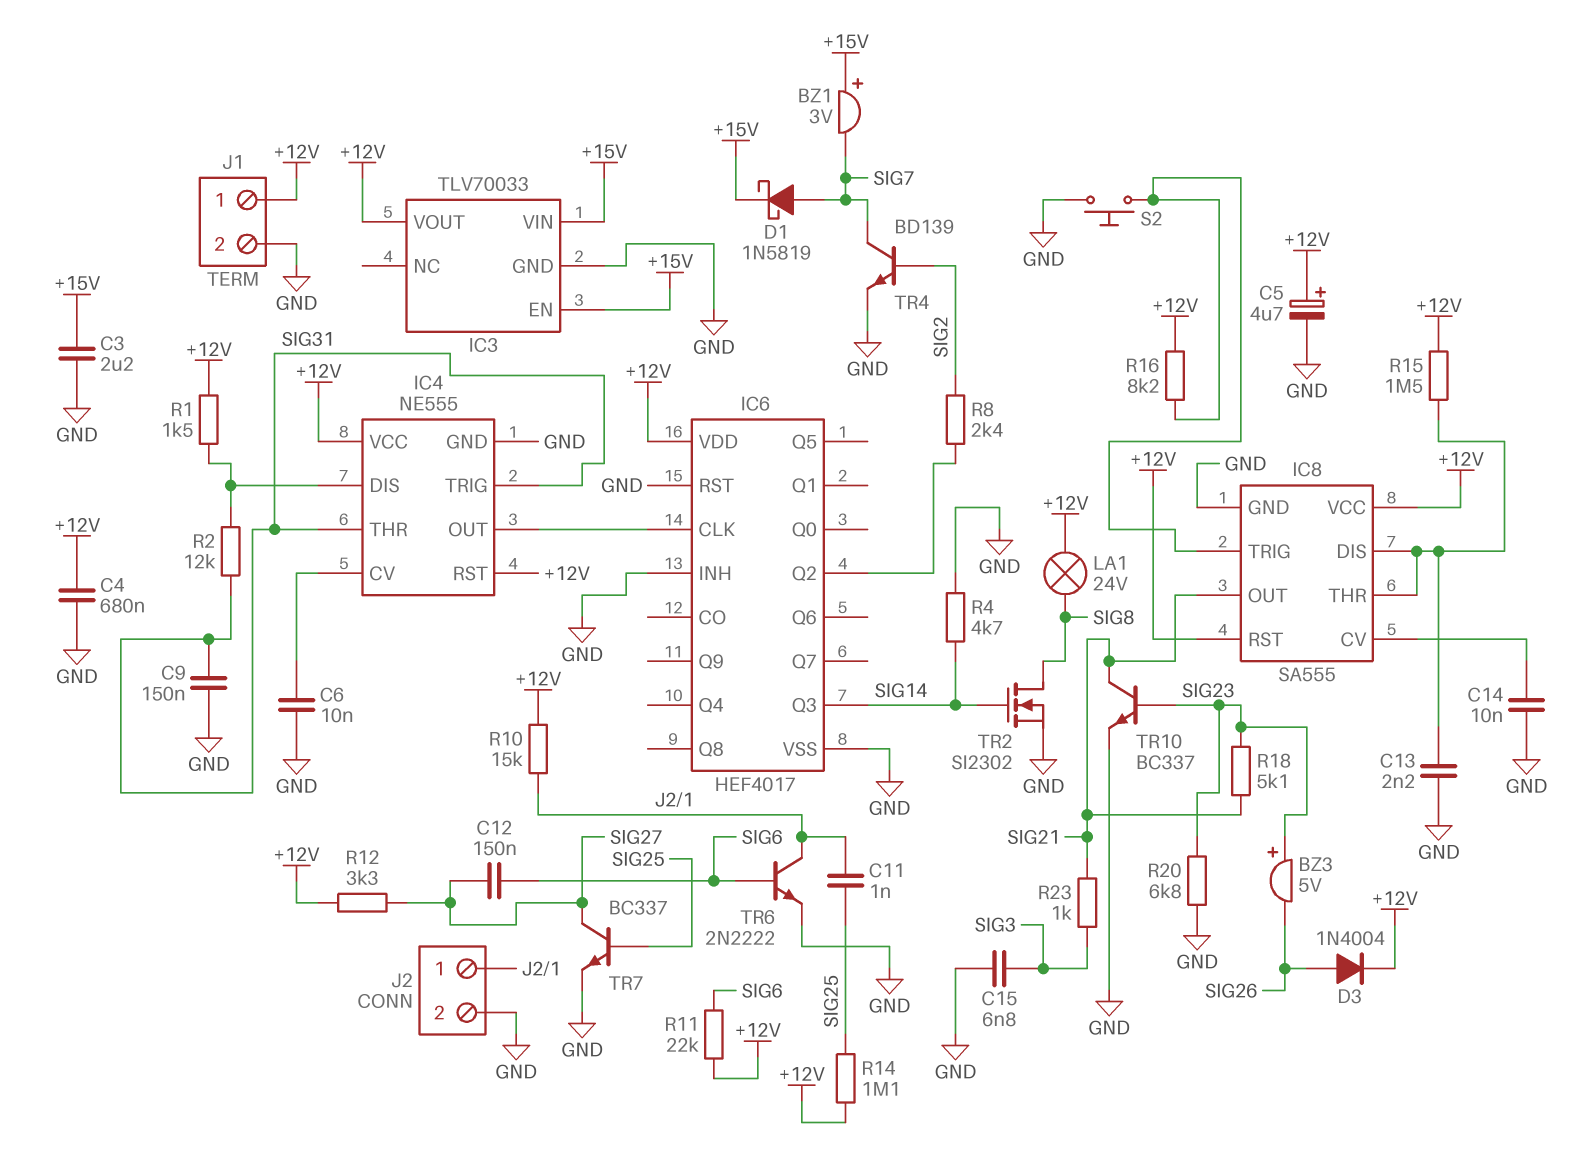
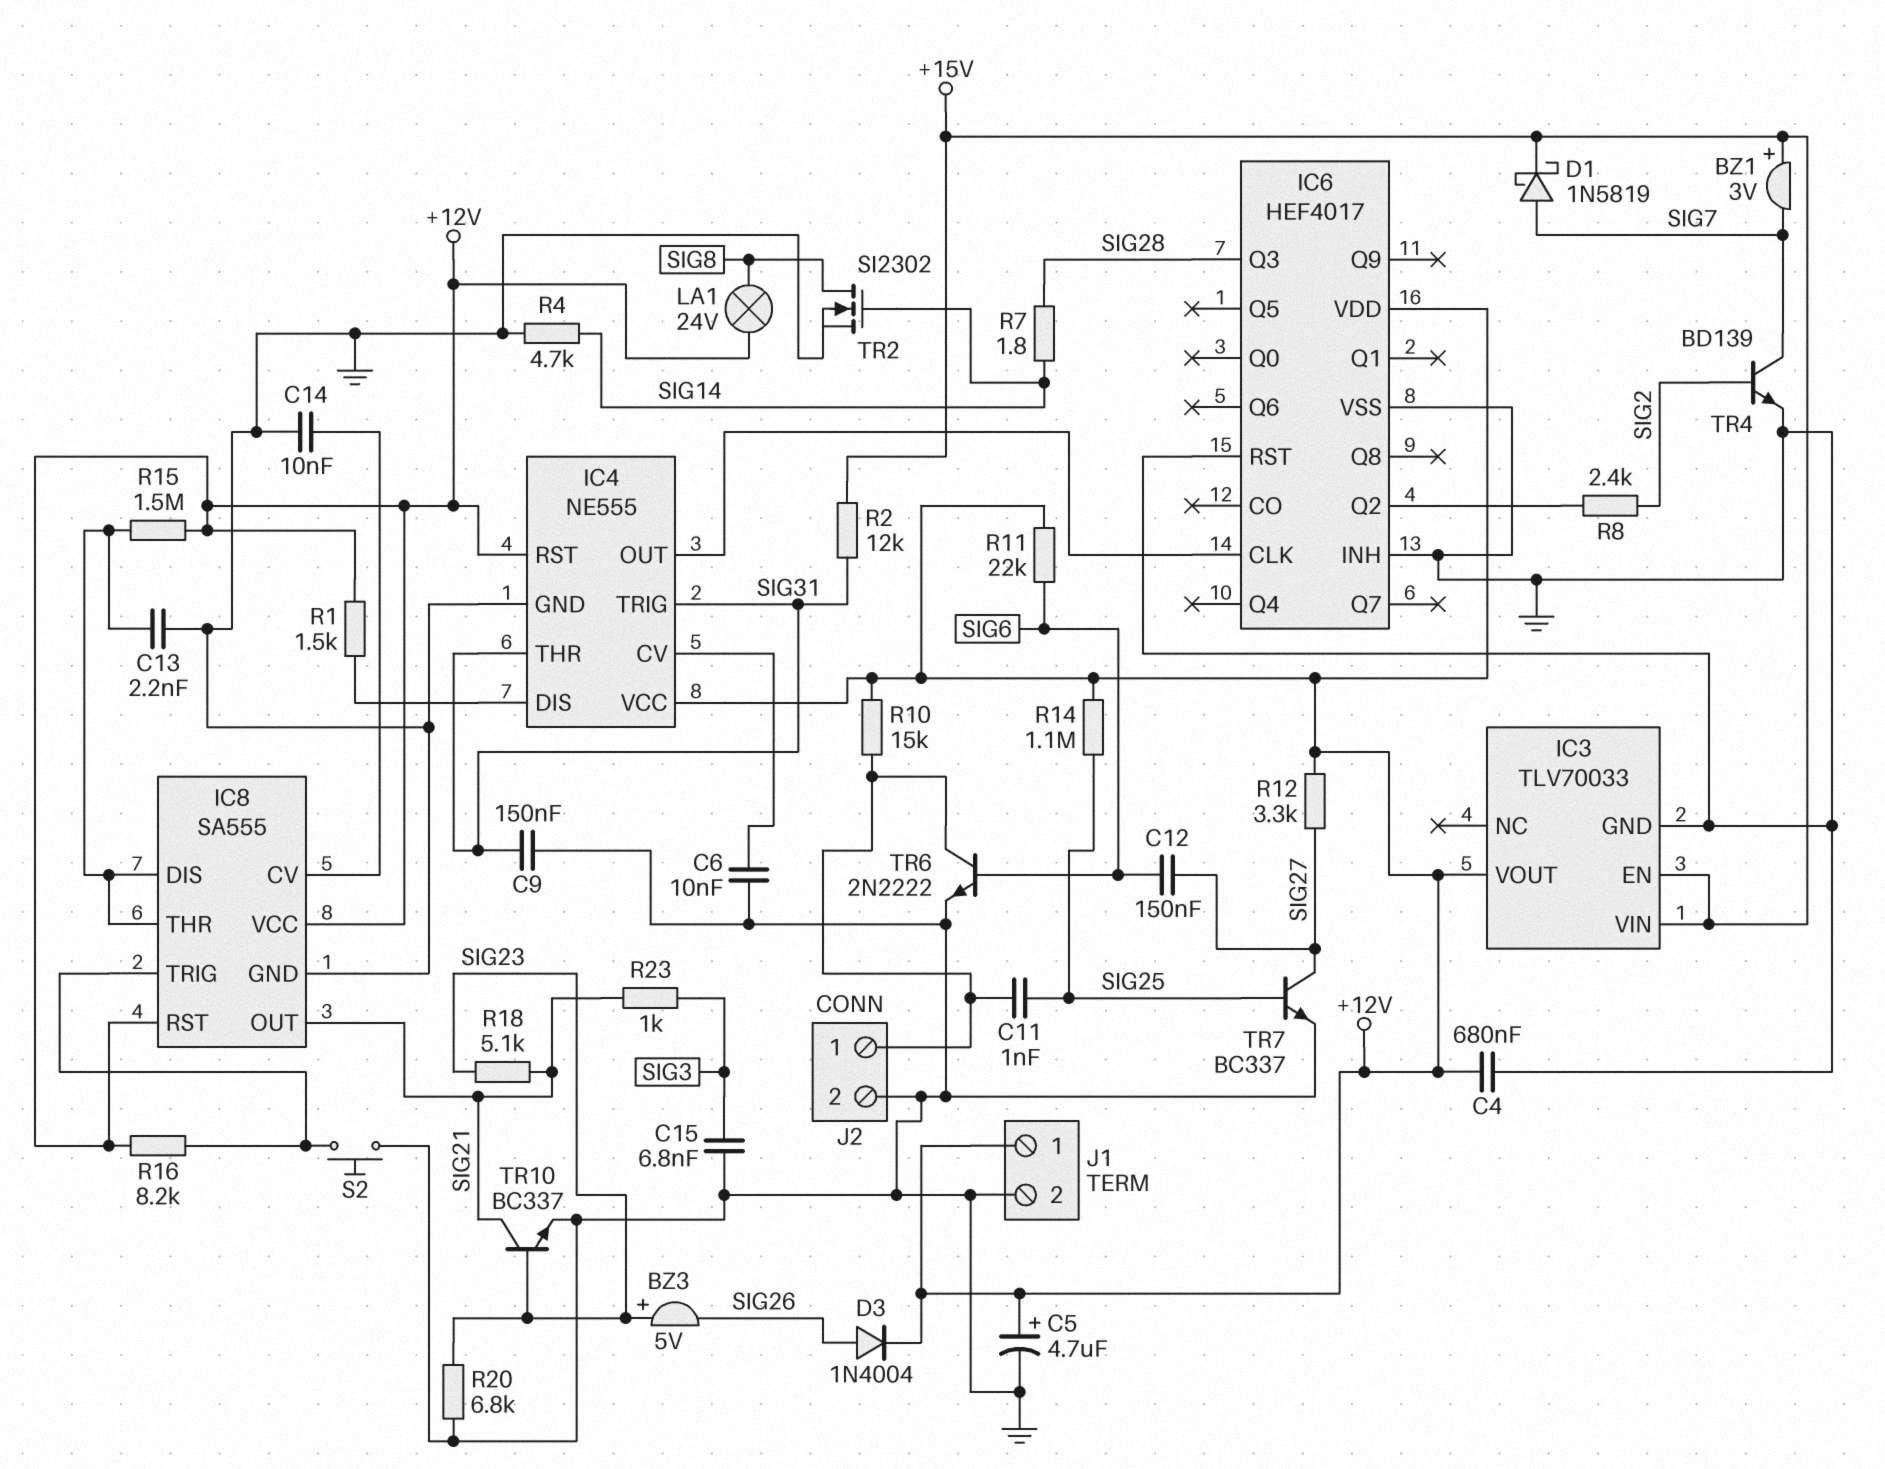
C3: 2.2uF (+15V, GND) -> none
IC6 pin Q3: SIG14 -> SIG28
R2: 12k (IC4/DIS, SIG31) -> 12k (+15V, SIG31)
R7: none -> 1.8 (SIG14, SIG28)

